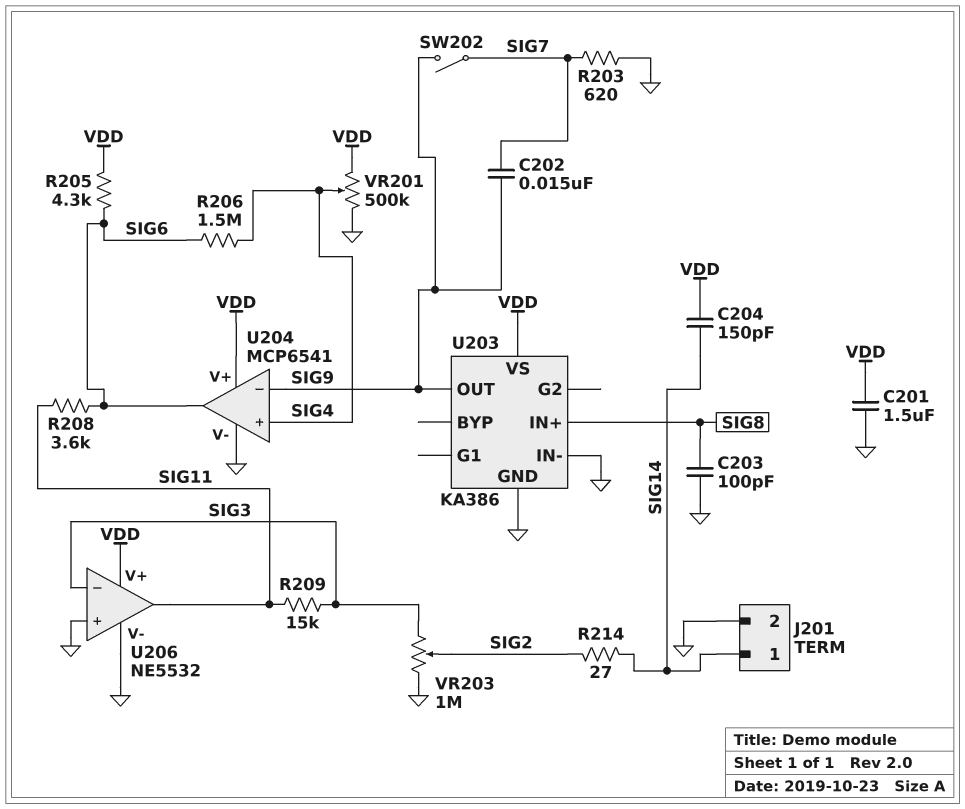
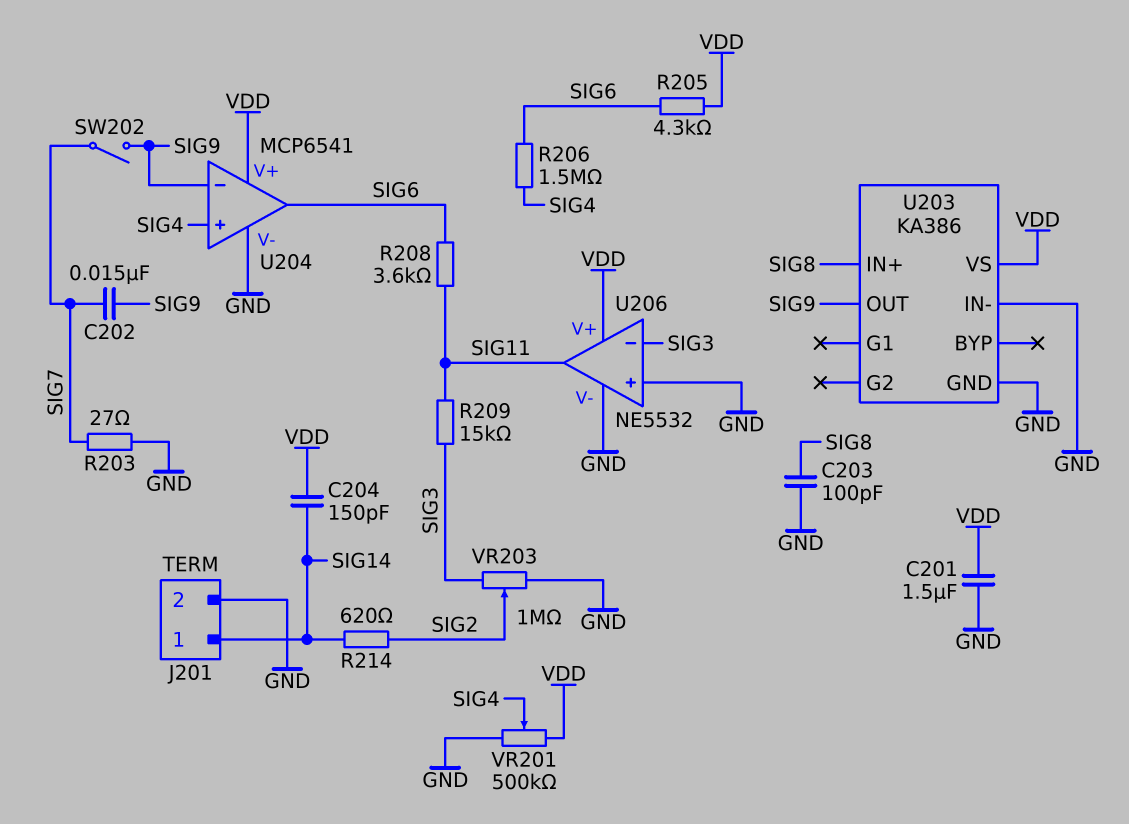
R203: 620 (GND, SIG7) -> 27 (GND, SIG7)
R214: 27 (SIG2, SIG14) -> 620 (SIG2, SIG14)

